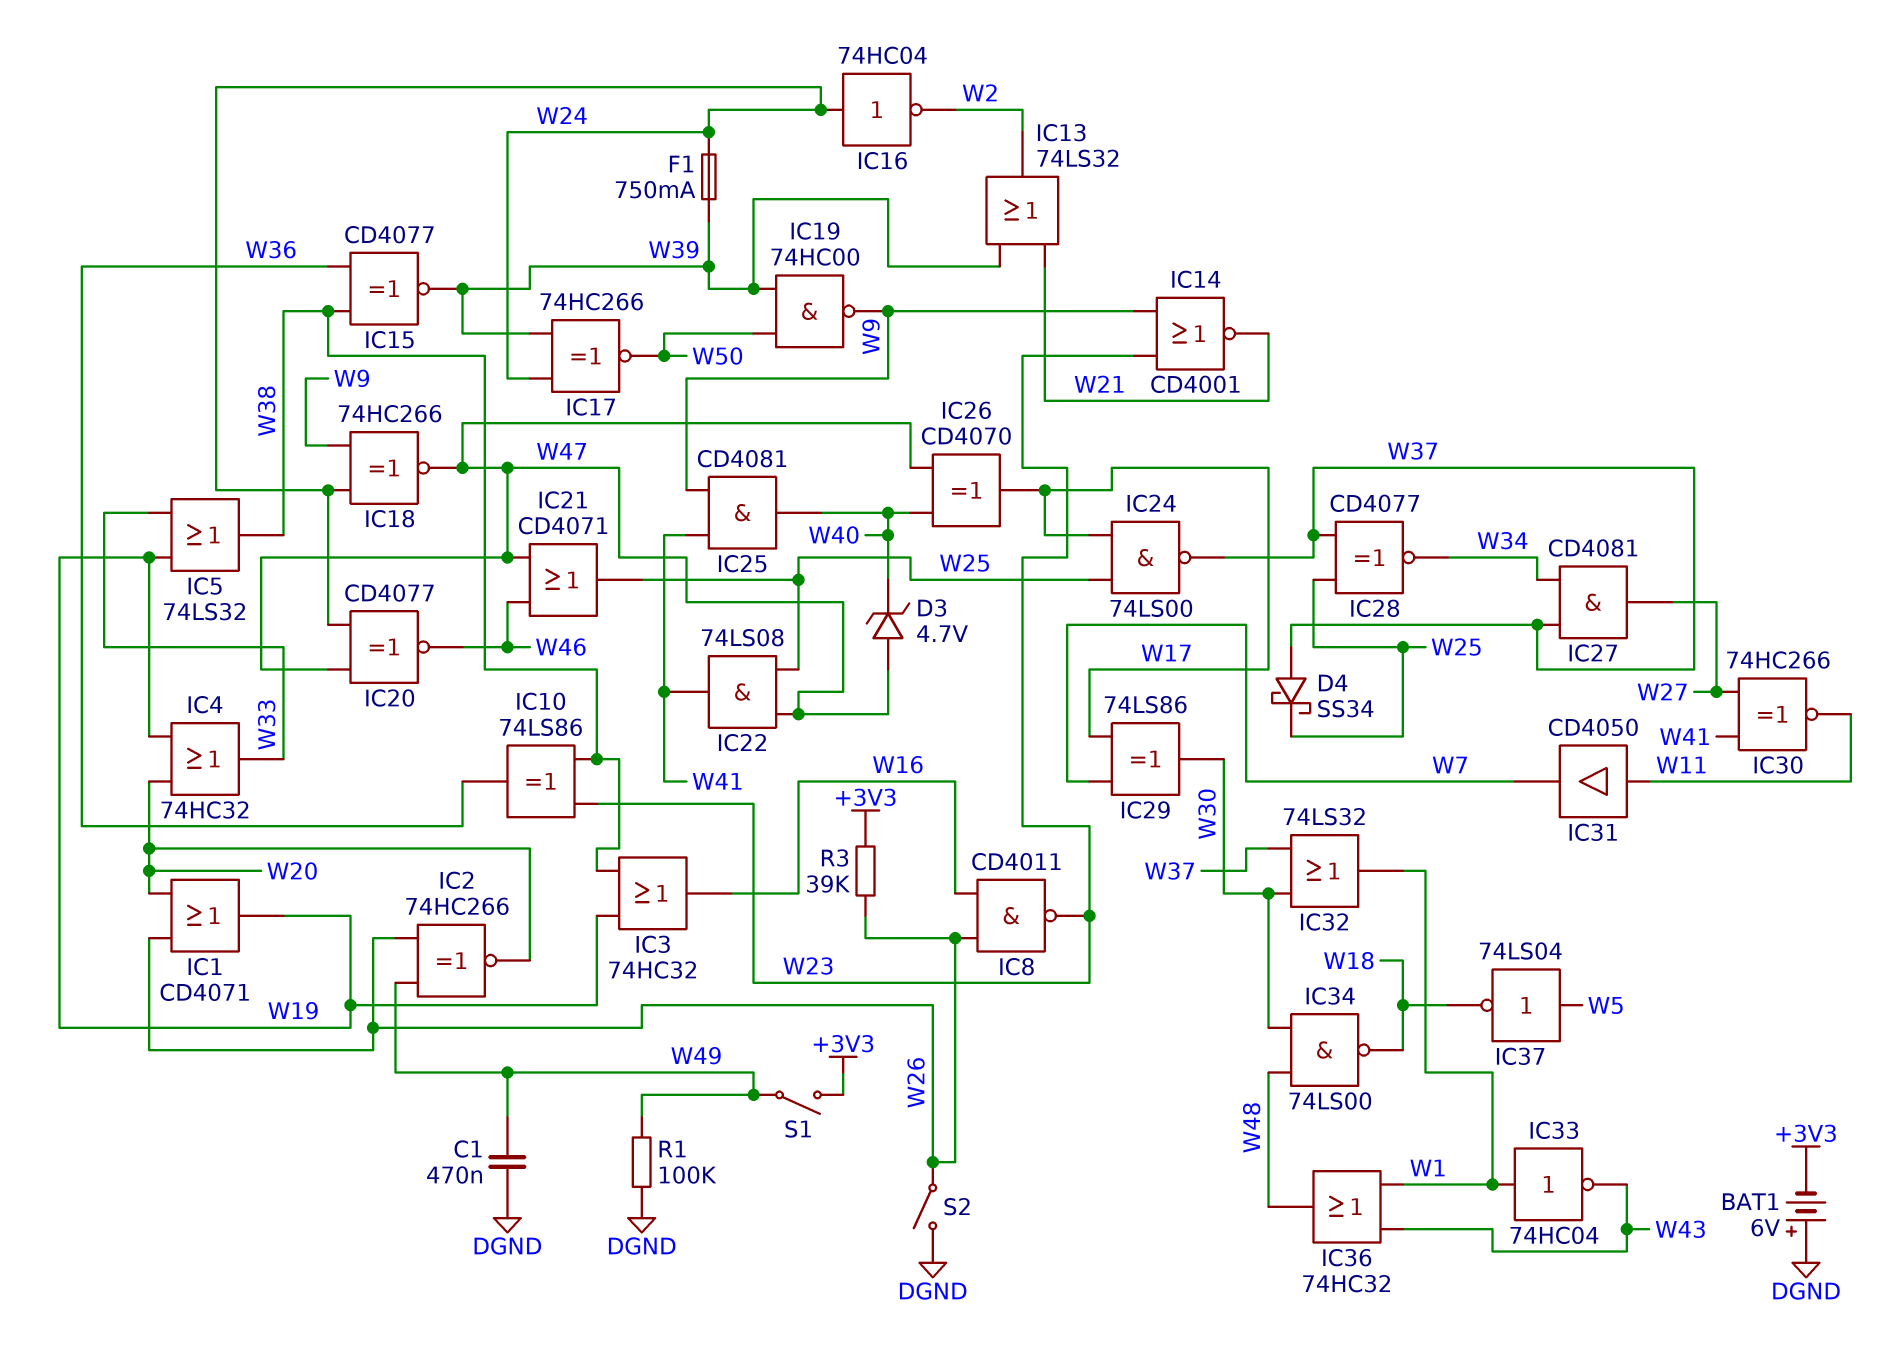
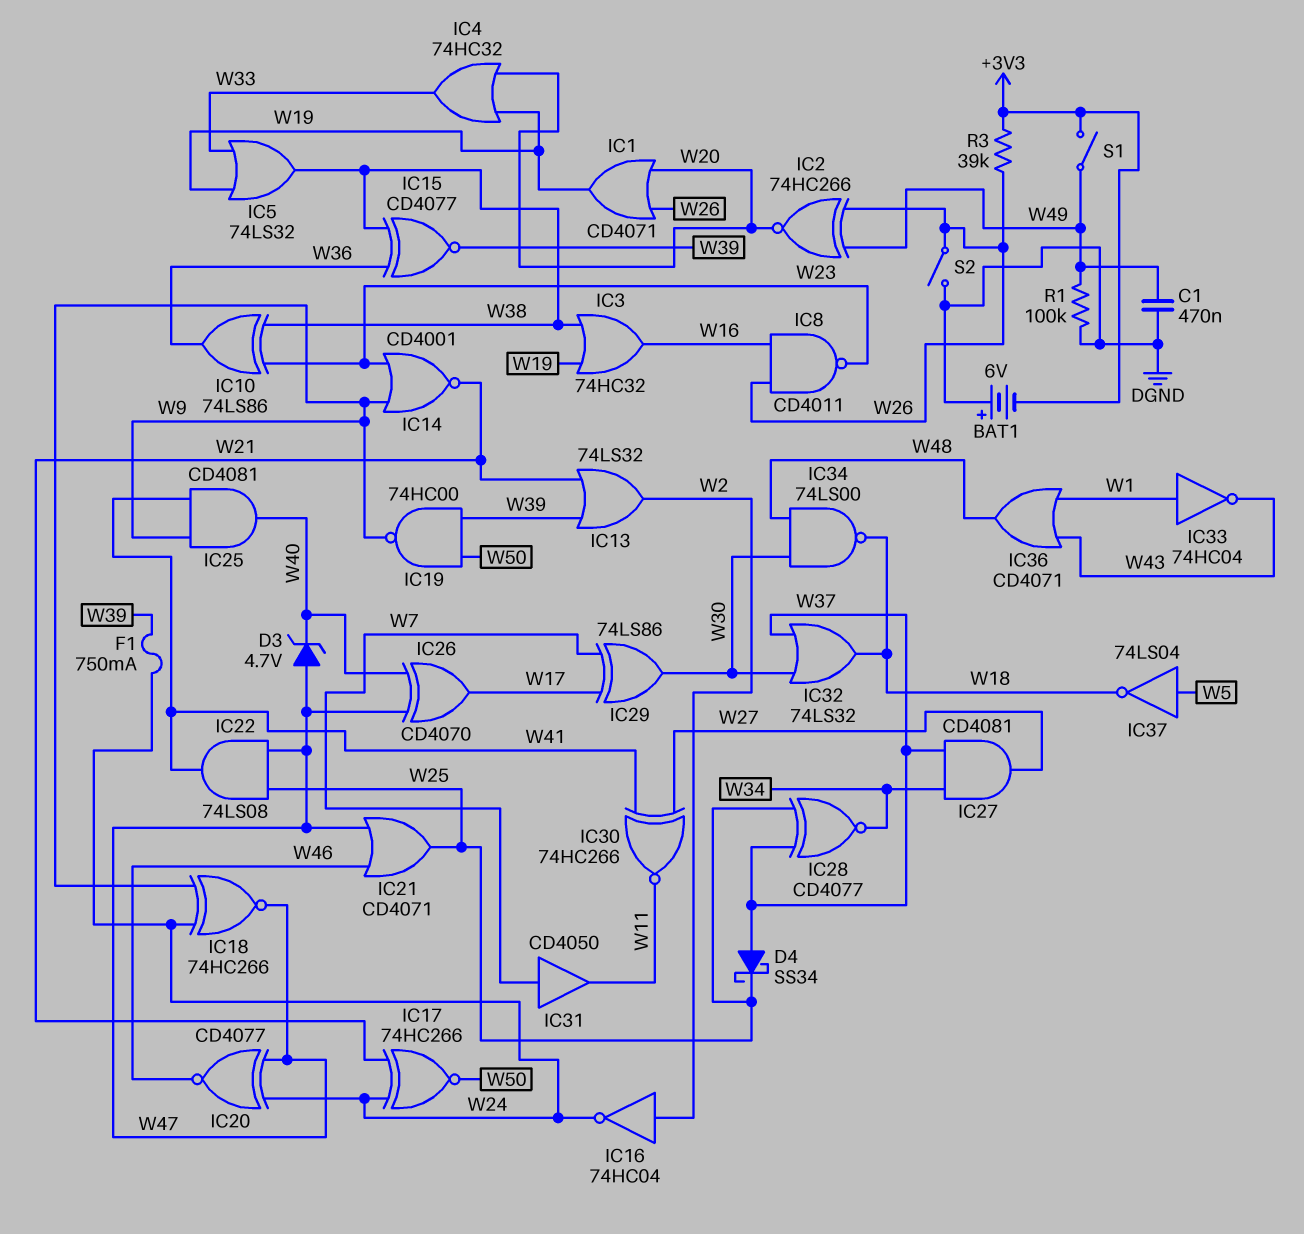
IC16: NOT 74HC04 (in W24, out W2) -> NOT 74HC04 (in W2, out W24)
IC17: XNOR 74HC266 (in W24, in W39, out W50) -> XNOR 74HC266 (in W21, in W24, out W50)
IC24: NAND 74LS00 (in W17, in W25, out W37) -> none
IC31: buffer CD4050 (in W11, out W7) -> buffer CD4050 (in W7, out W11)
IC32: OR 74LS32 (in W30, in W37, out W1) -> OR 74LS32 (in W30, in W37, out W18)
IC36: OR 74HC32 (in W1, in W43, out W48) -> OR CD4071 (in W1, in W43, out W48)

